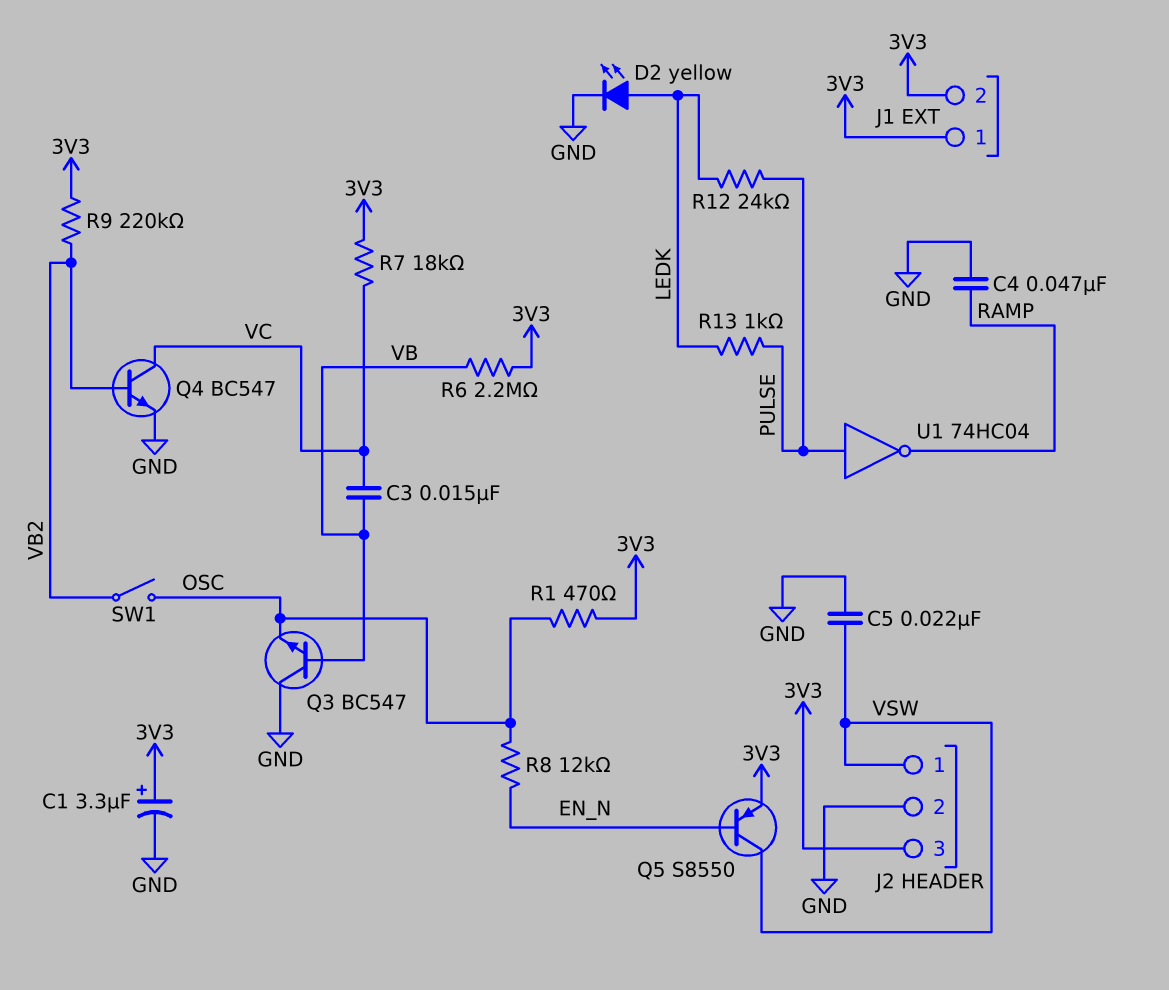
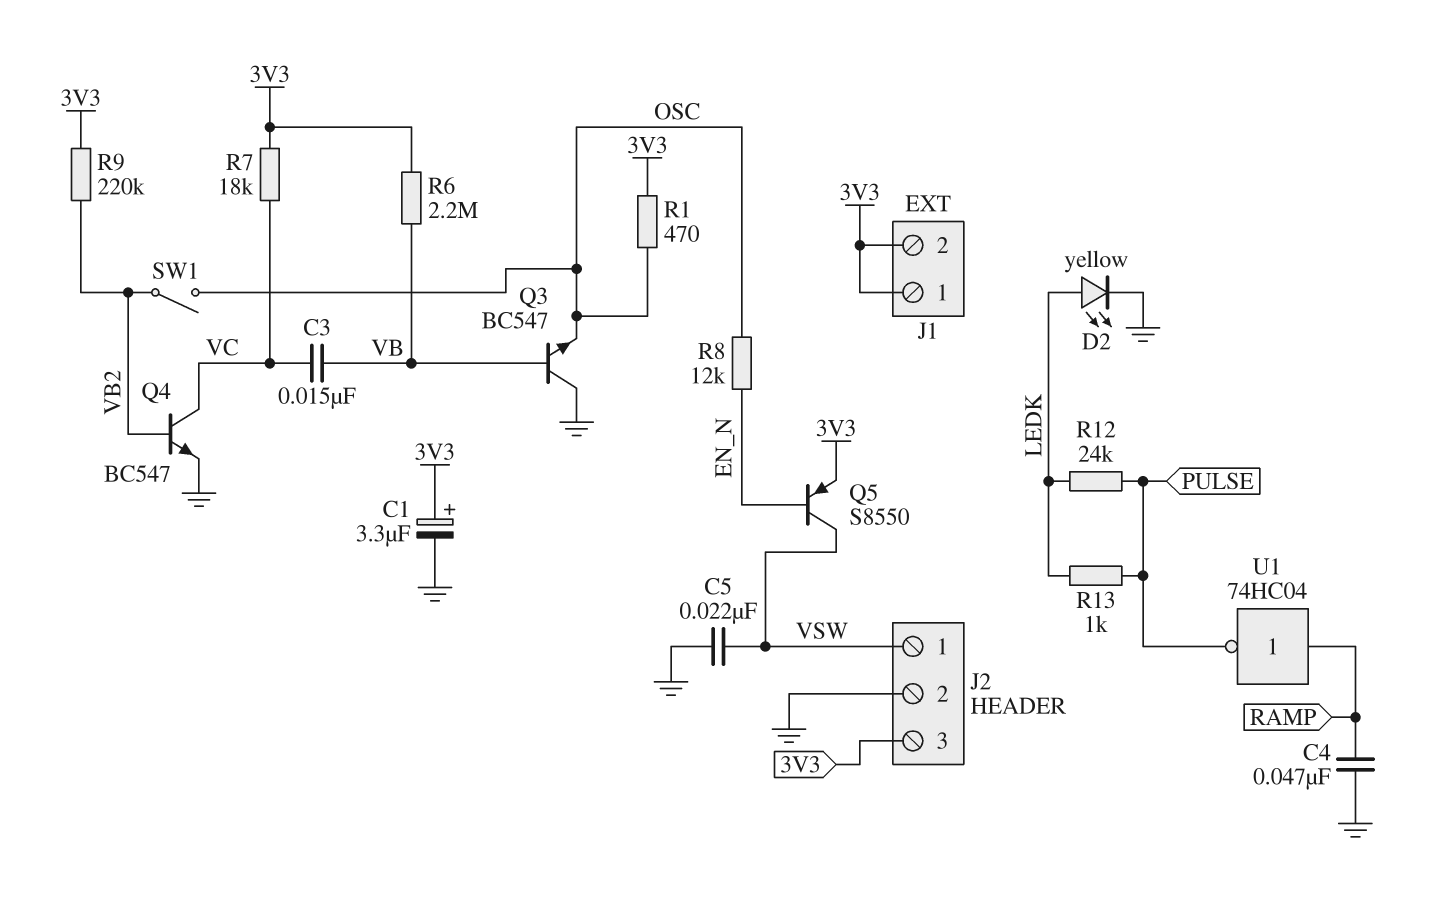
U1: NOT 74HC04 (in PULSE, out RAMP) -> NOT 74HC04 (in RAMP, out PULSE)

